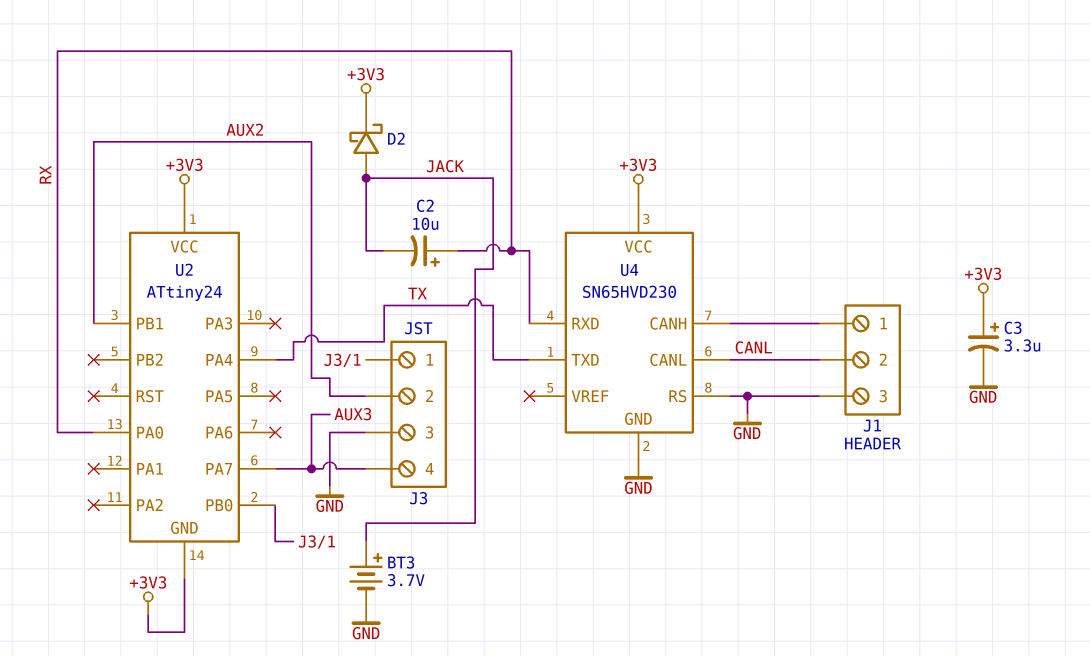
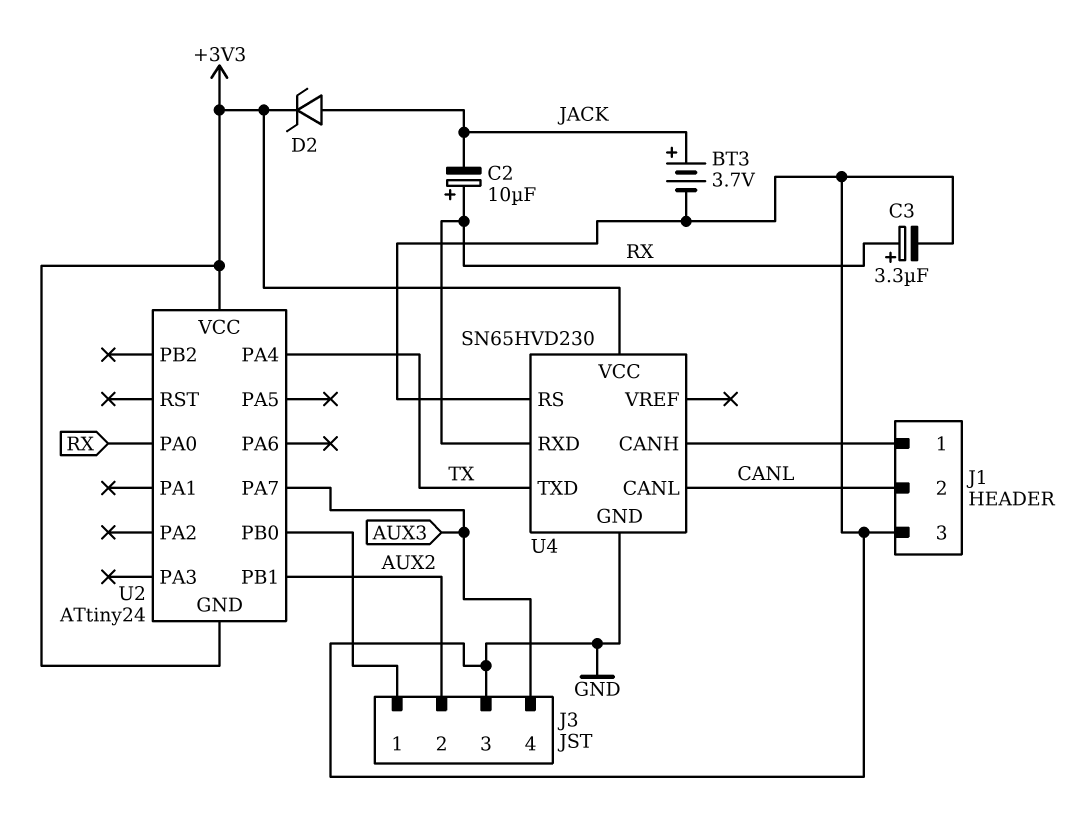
C3: 3.3uF (plus +3V3, minus GND) -> 3.3uF (plus RX, minus GND)
D2: schottky (A JACK, K +3V3) -> zener (A JACK, K +3V3)

